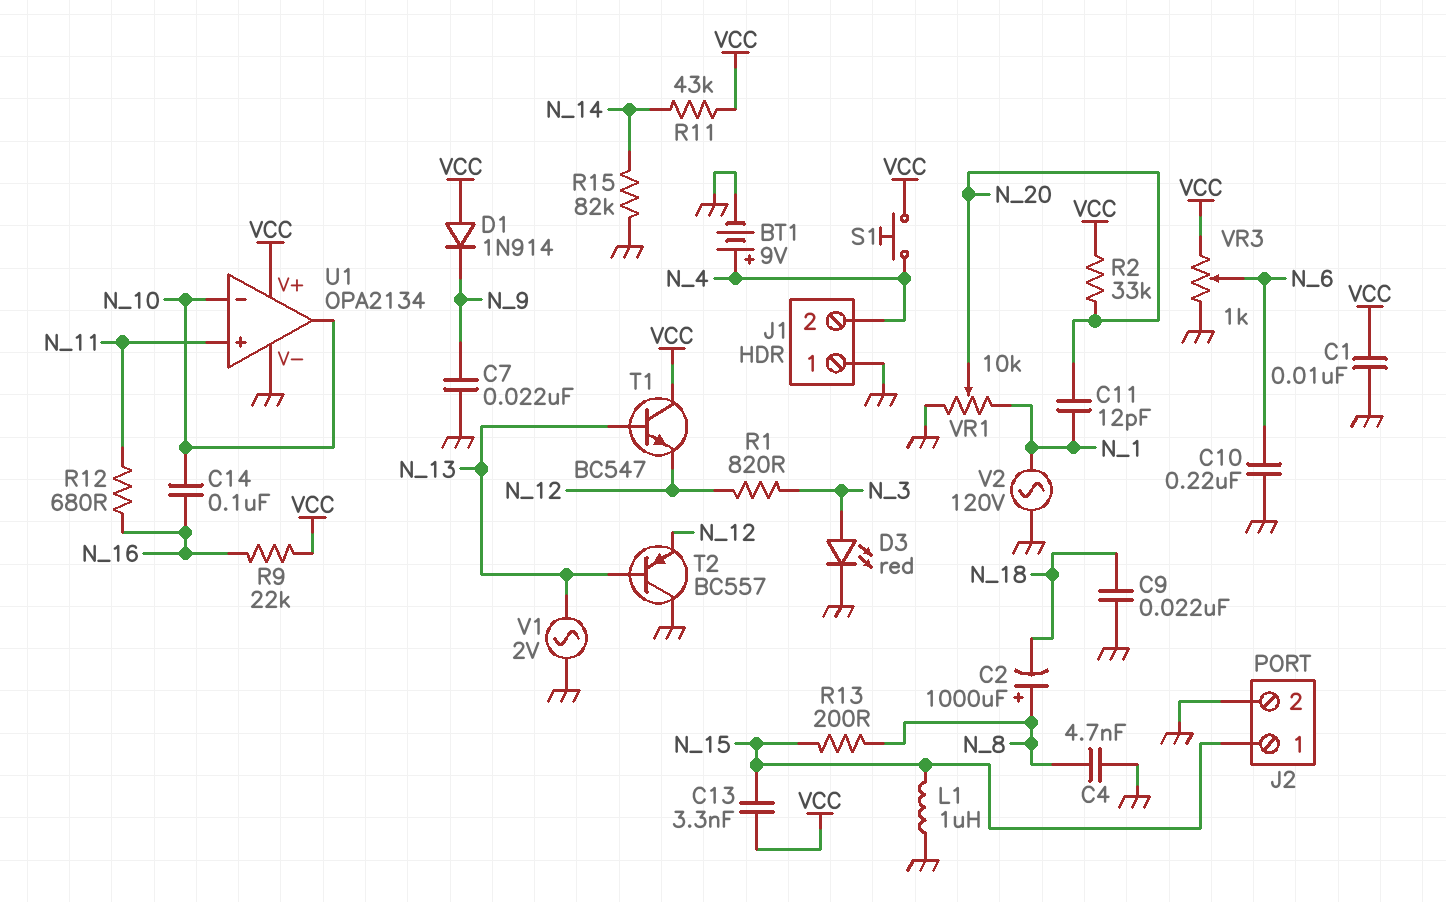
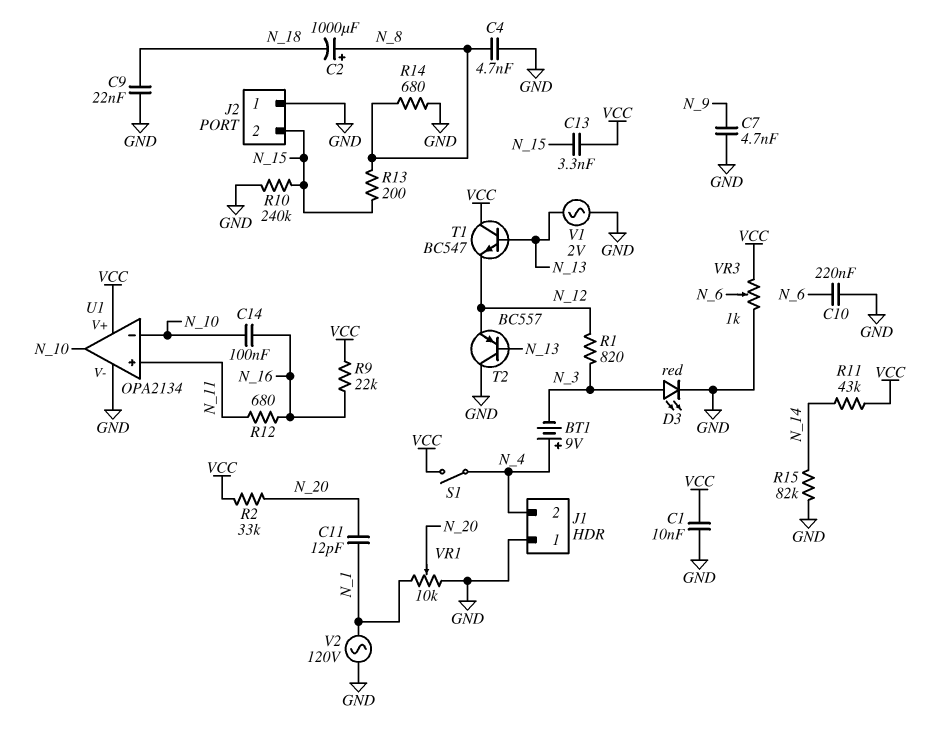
BT1: 9V (plus N_4, minus GND) -> 9V (plus N_4, minus N_3)
C7: 22nF (GND, N_9) -> 4.7nF (GND, N_9)
D1: diode 1N914 (A VCC, K N_9) -> none
J2 pin 1: N_15 -> GND
J2 pin 2: GND -> N_15
L1: 1uH (GND, N_15) -> none
R10: none -> 240k (GND, N_15)
R14: none -> 680 (GND, N_8)
S1: button (N_4, VCC) -> switch (N_4, VCC)

